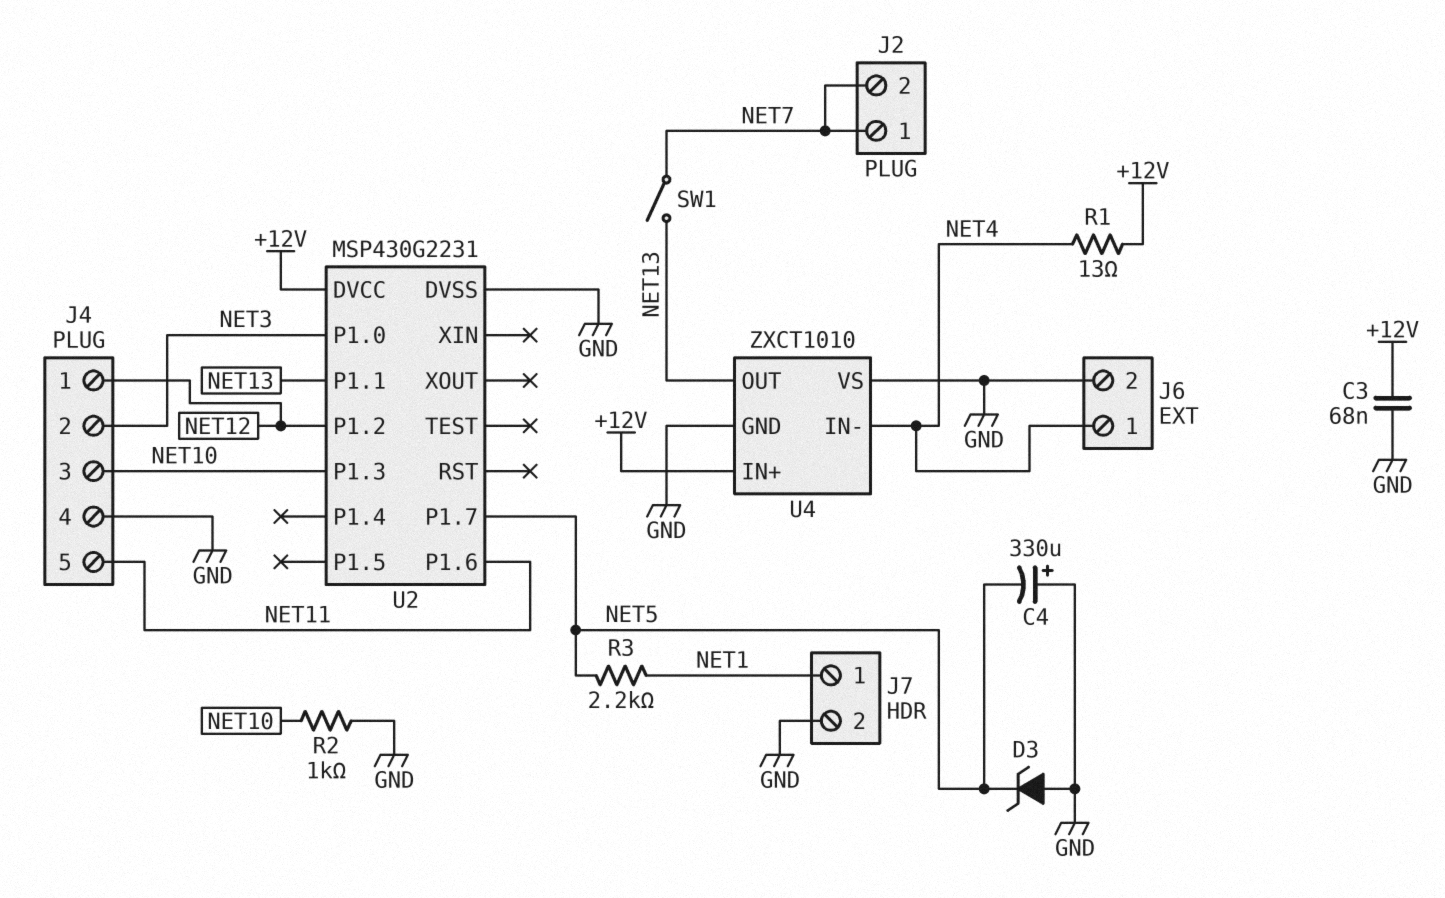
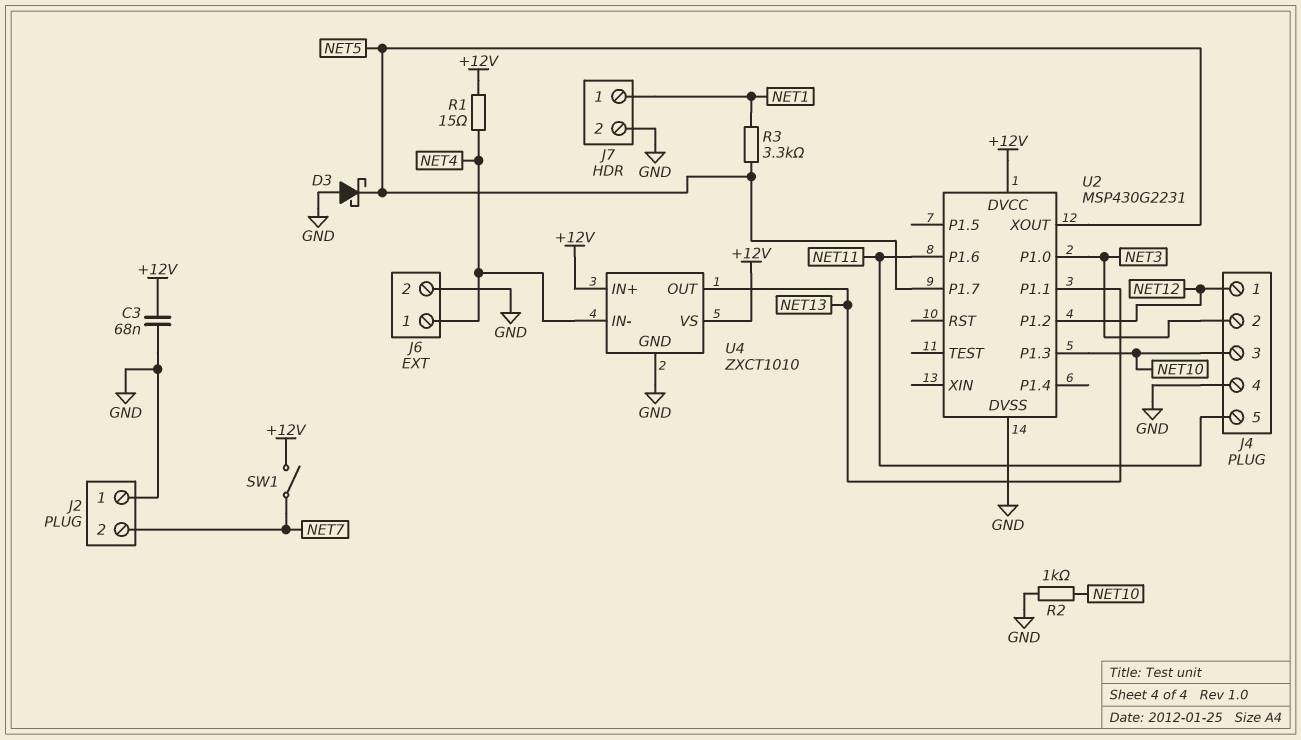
C4: 330uF (plus GND, minus NET5) -> none
D3: zener (A GND, K NET5) -> schottky (A GND, K NET5)
J2 pin 1: NET7 -> GND
R1: 13 (+12V, NET4) -> 15 (+12V, NET4)
R3: 2.2k (NET1, NET5) -> 3.3k (NET1, NET5)
SW1: switch (NET7, NET13) -> switch (+12V, NET7)
U2 pin XOUT: none -> NET5
U4 pin VS: GND -> +12V

